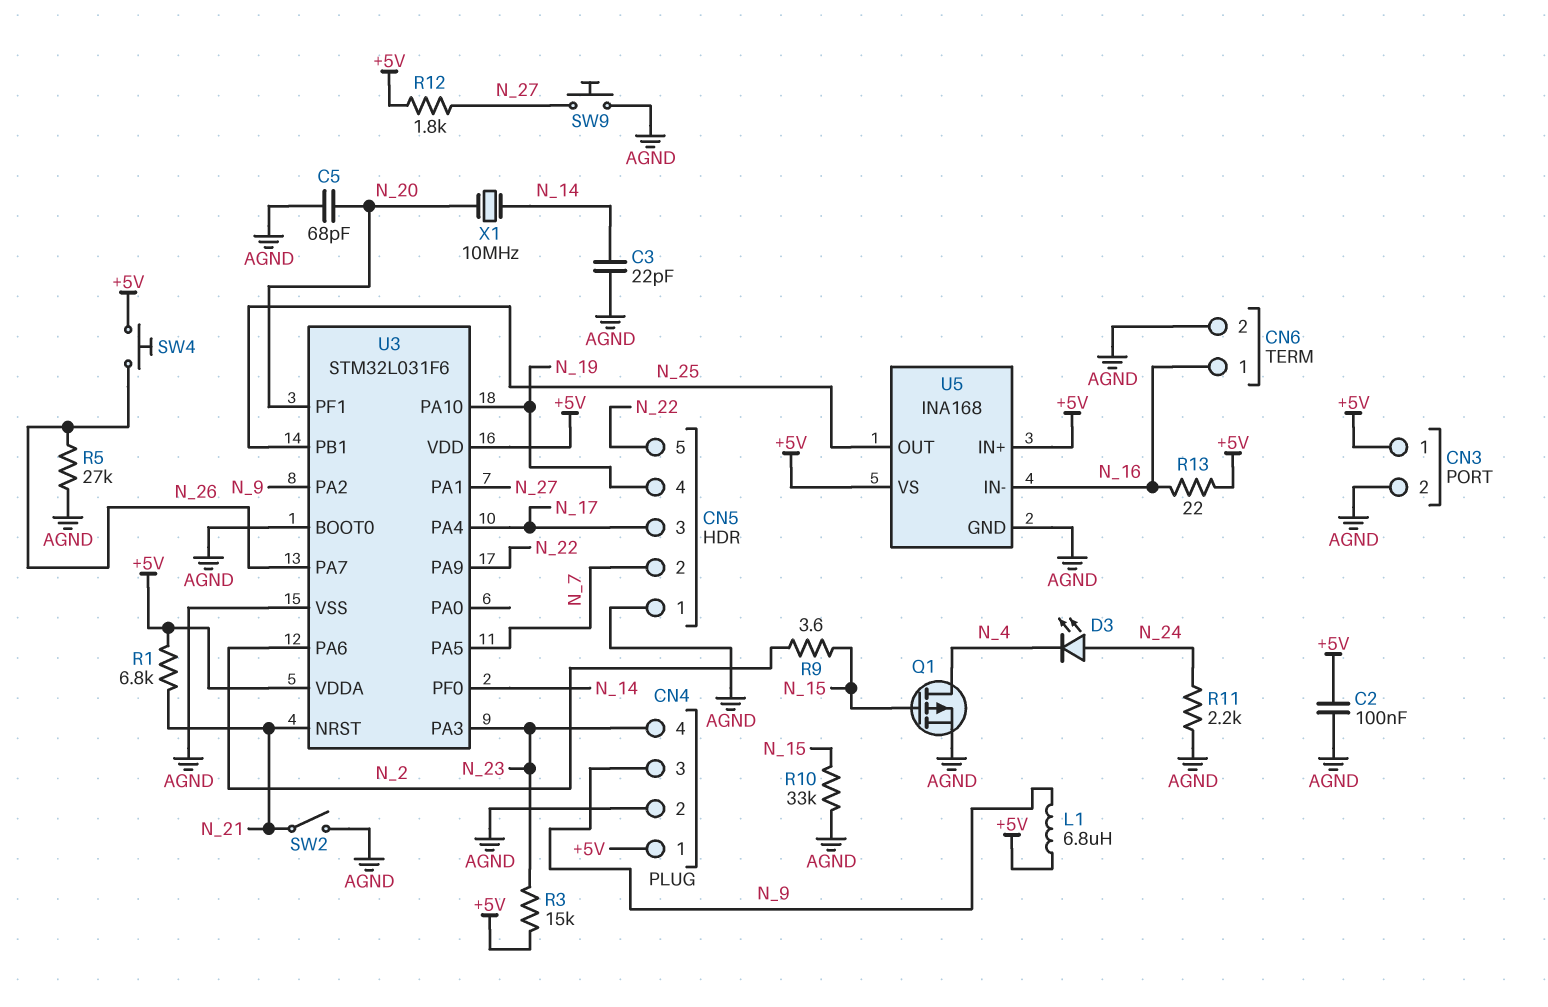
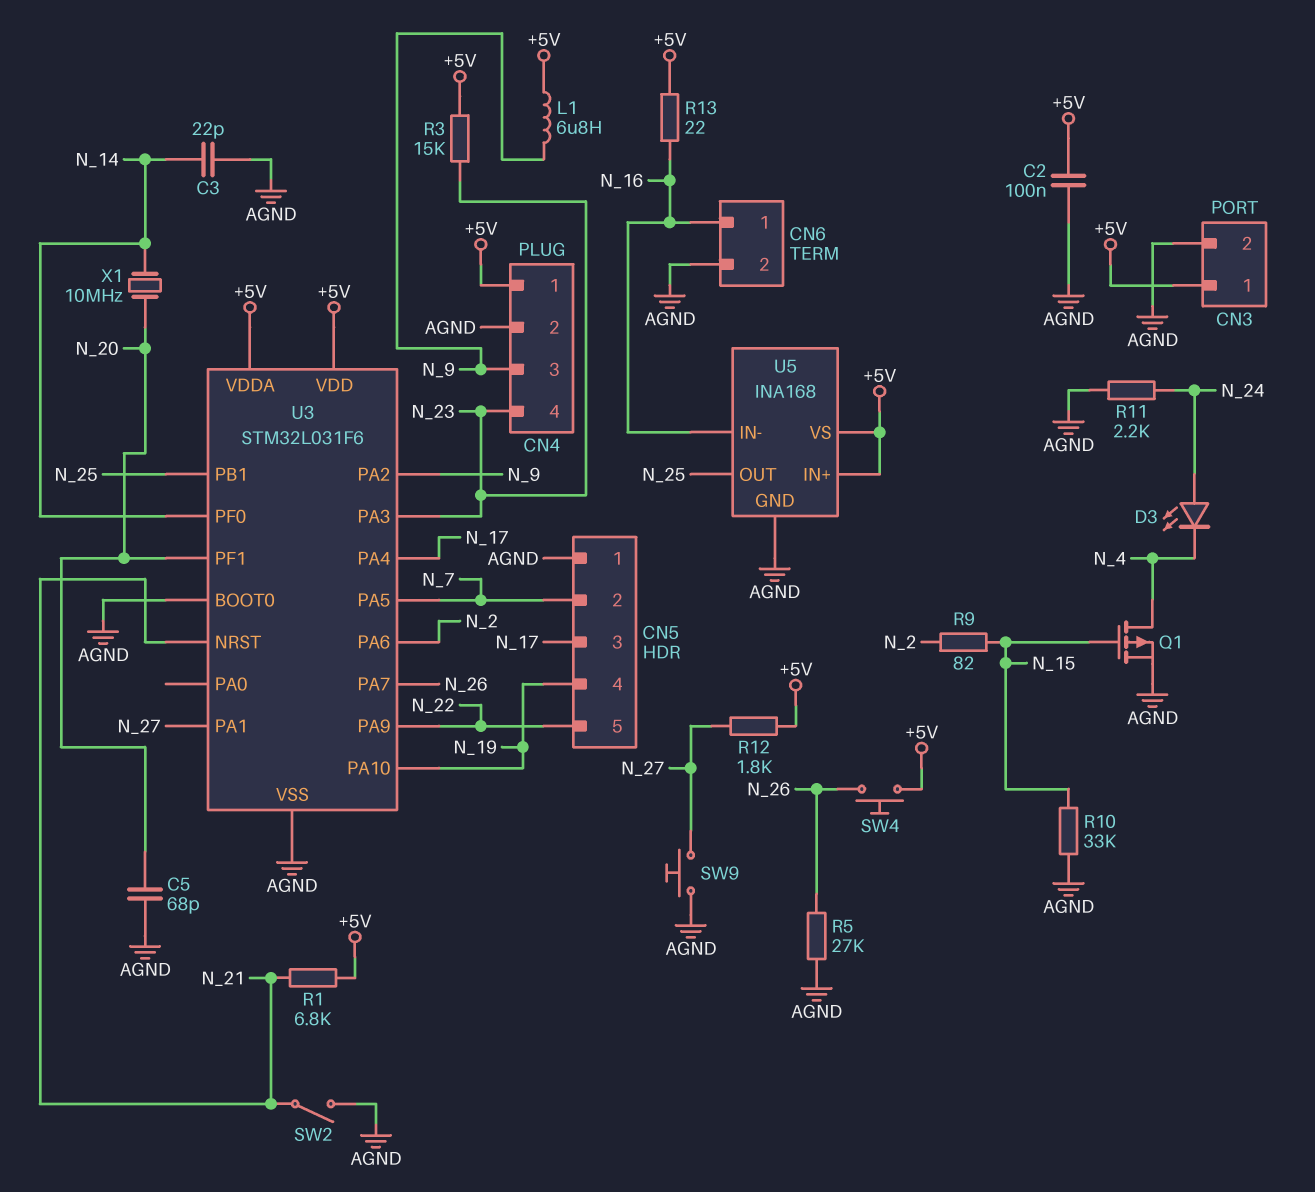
R9: 3.6 (N_2, N_15) -> 82 (N_2, N_15)

